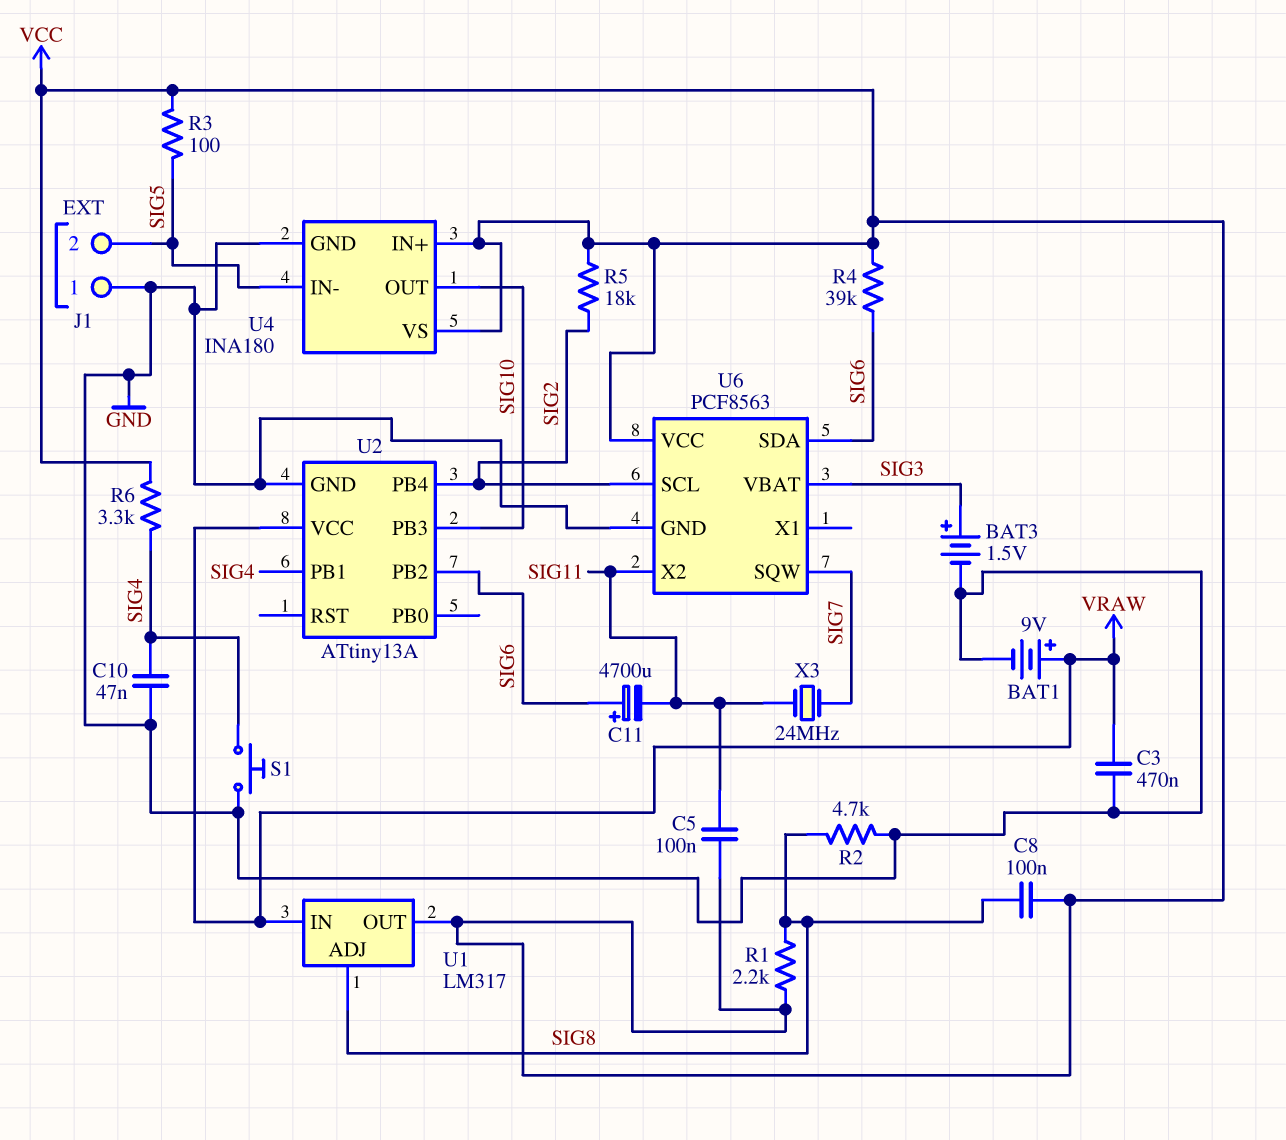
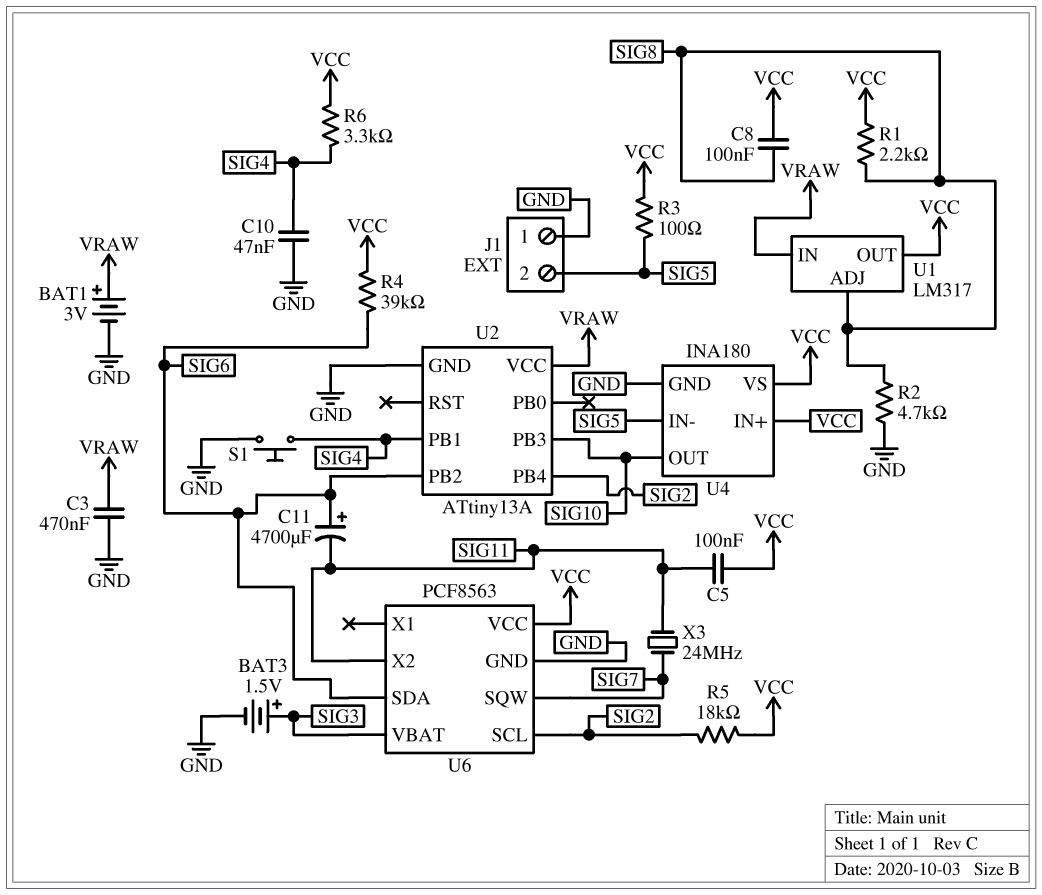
BAT1: 9V (plus VRAW, minus GND) -> 3V (plus VRAW, minus GND)

